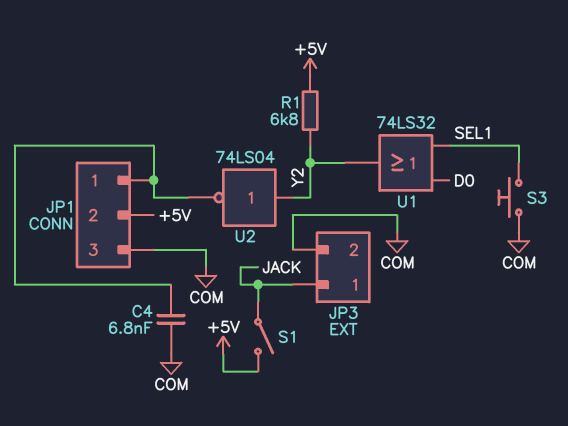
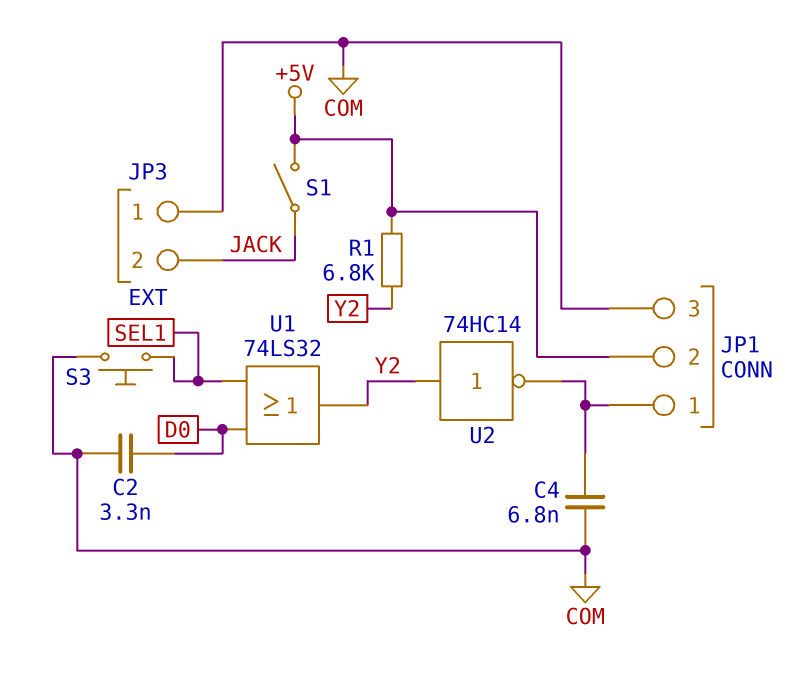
C2: none -> 3.3nF (COM, D0)
JP3 pin 1: JACK -> COM
JP3 pin 2: COM -> JACK
U2: NOT 74LS04 (in Y2, out JP1/1) -> NOT 74HC14 (in Y2, out JP1/1)

